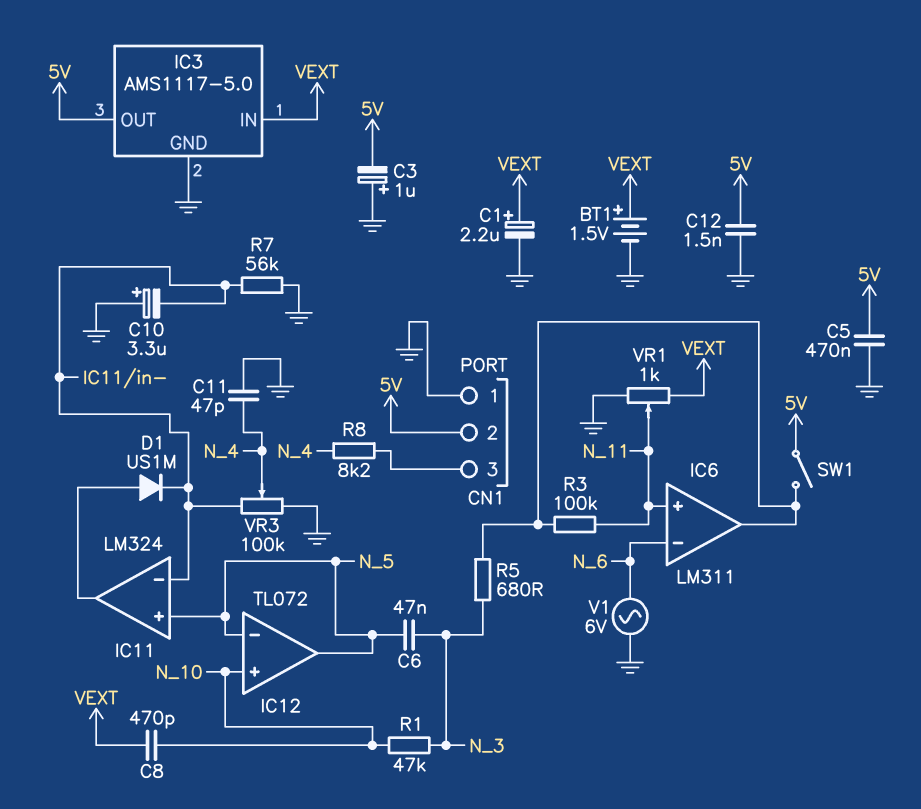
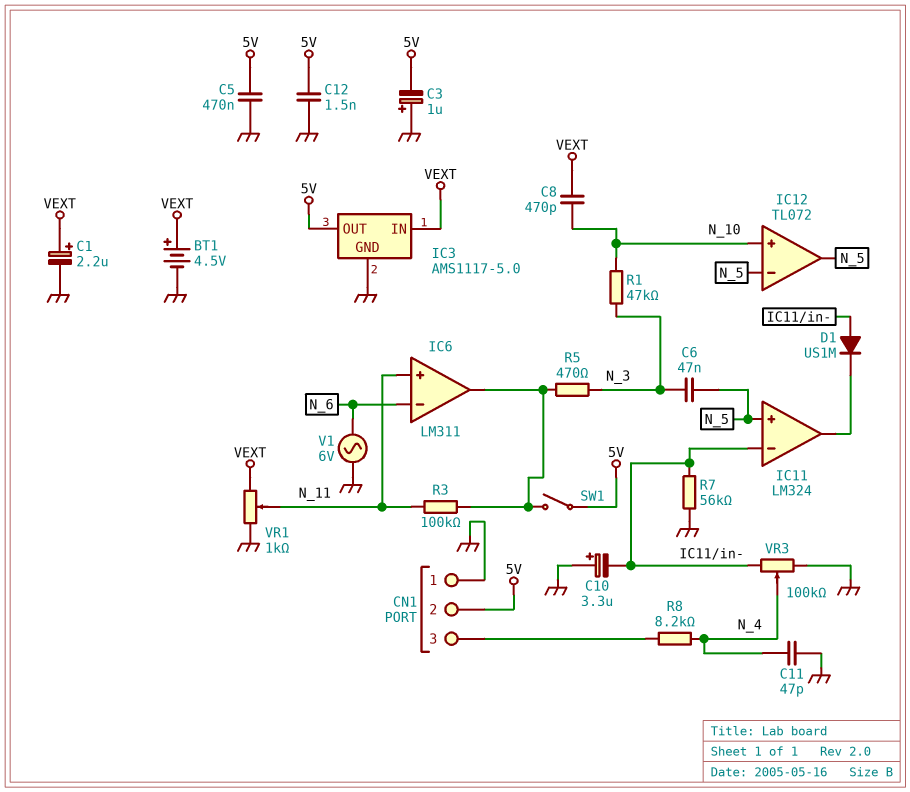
BT1: 1.5V (plus VEXT, minus GND) -> 4.5V (plus VEXT, minus GND)
D1: diode US1M (A IC11/out, K IC11/in-) -> diode US1M (A IC11/in-, K IC11/out)
R5: 680 (IC6/out, N_3) -> 470 (IC6/out, N_3)

